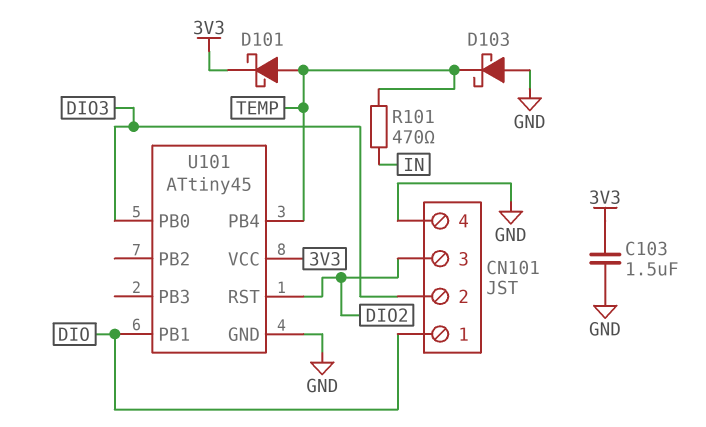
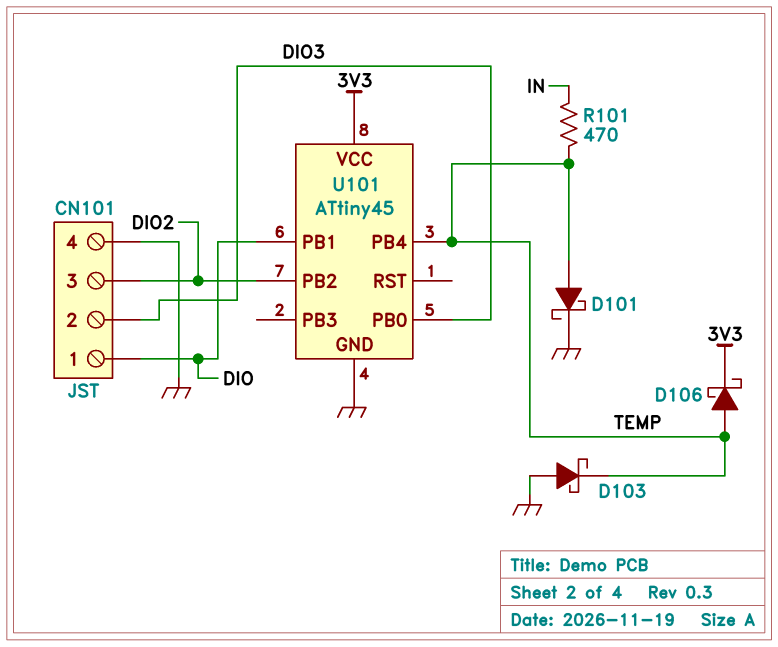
C103: 1.5uF (3V3, GND) -> none
D101: schottky (A TEMP, K 3V3) -> schottky (A TEMP, K GND)
D106: none -> schottky (A TEMP, K 3V3)
U101 pin PB2: none -> DIO2
U101 pin RST: DIO2 -> none

